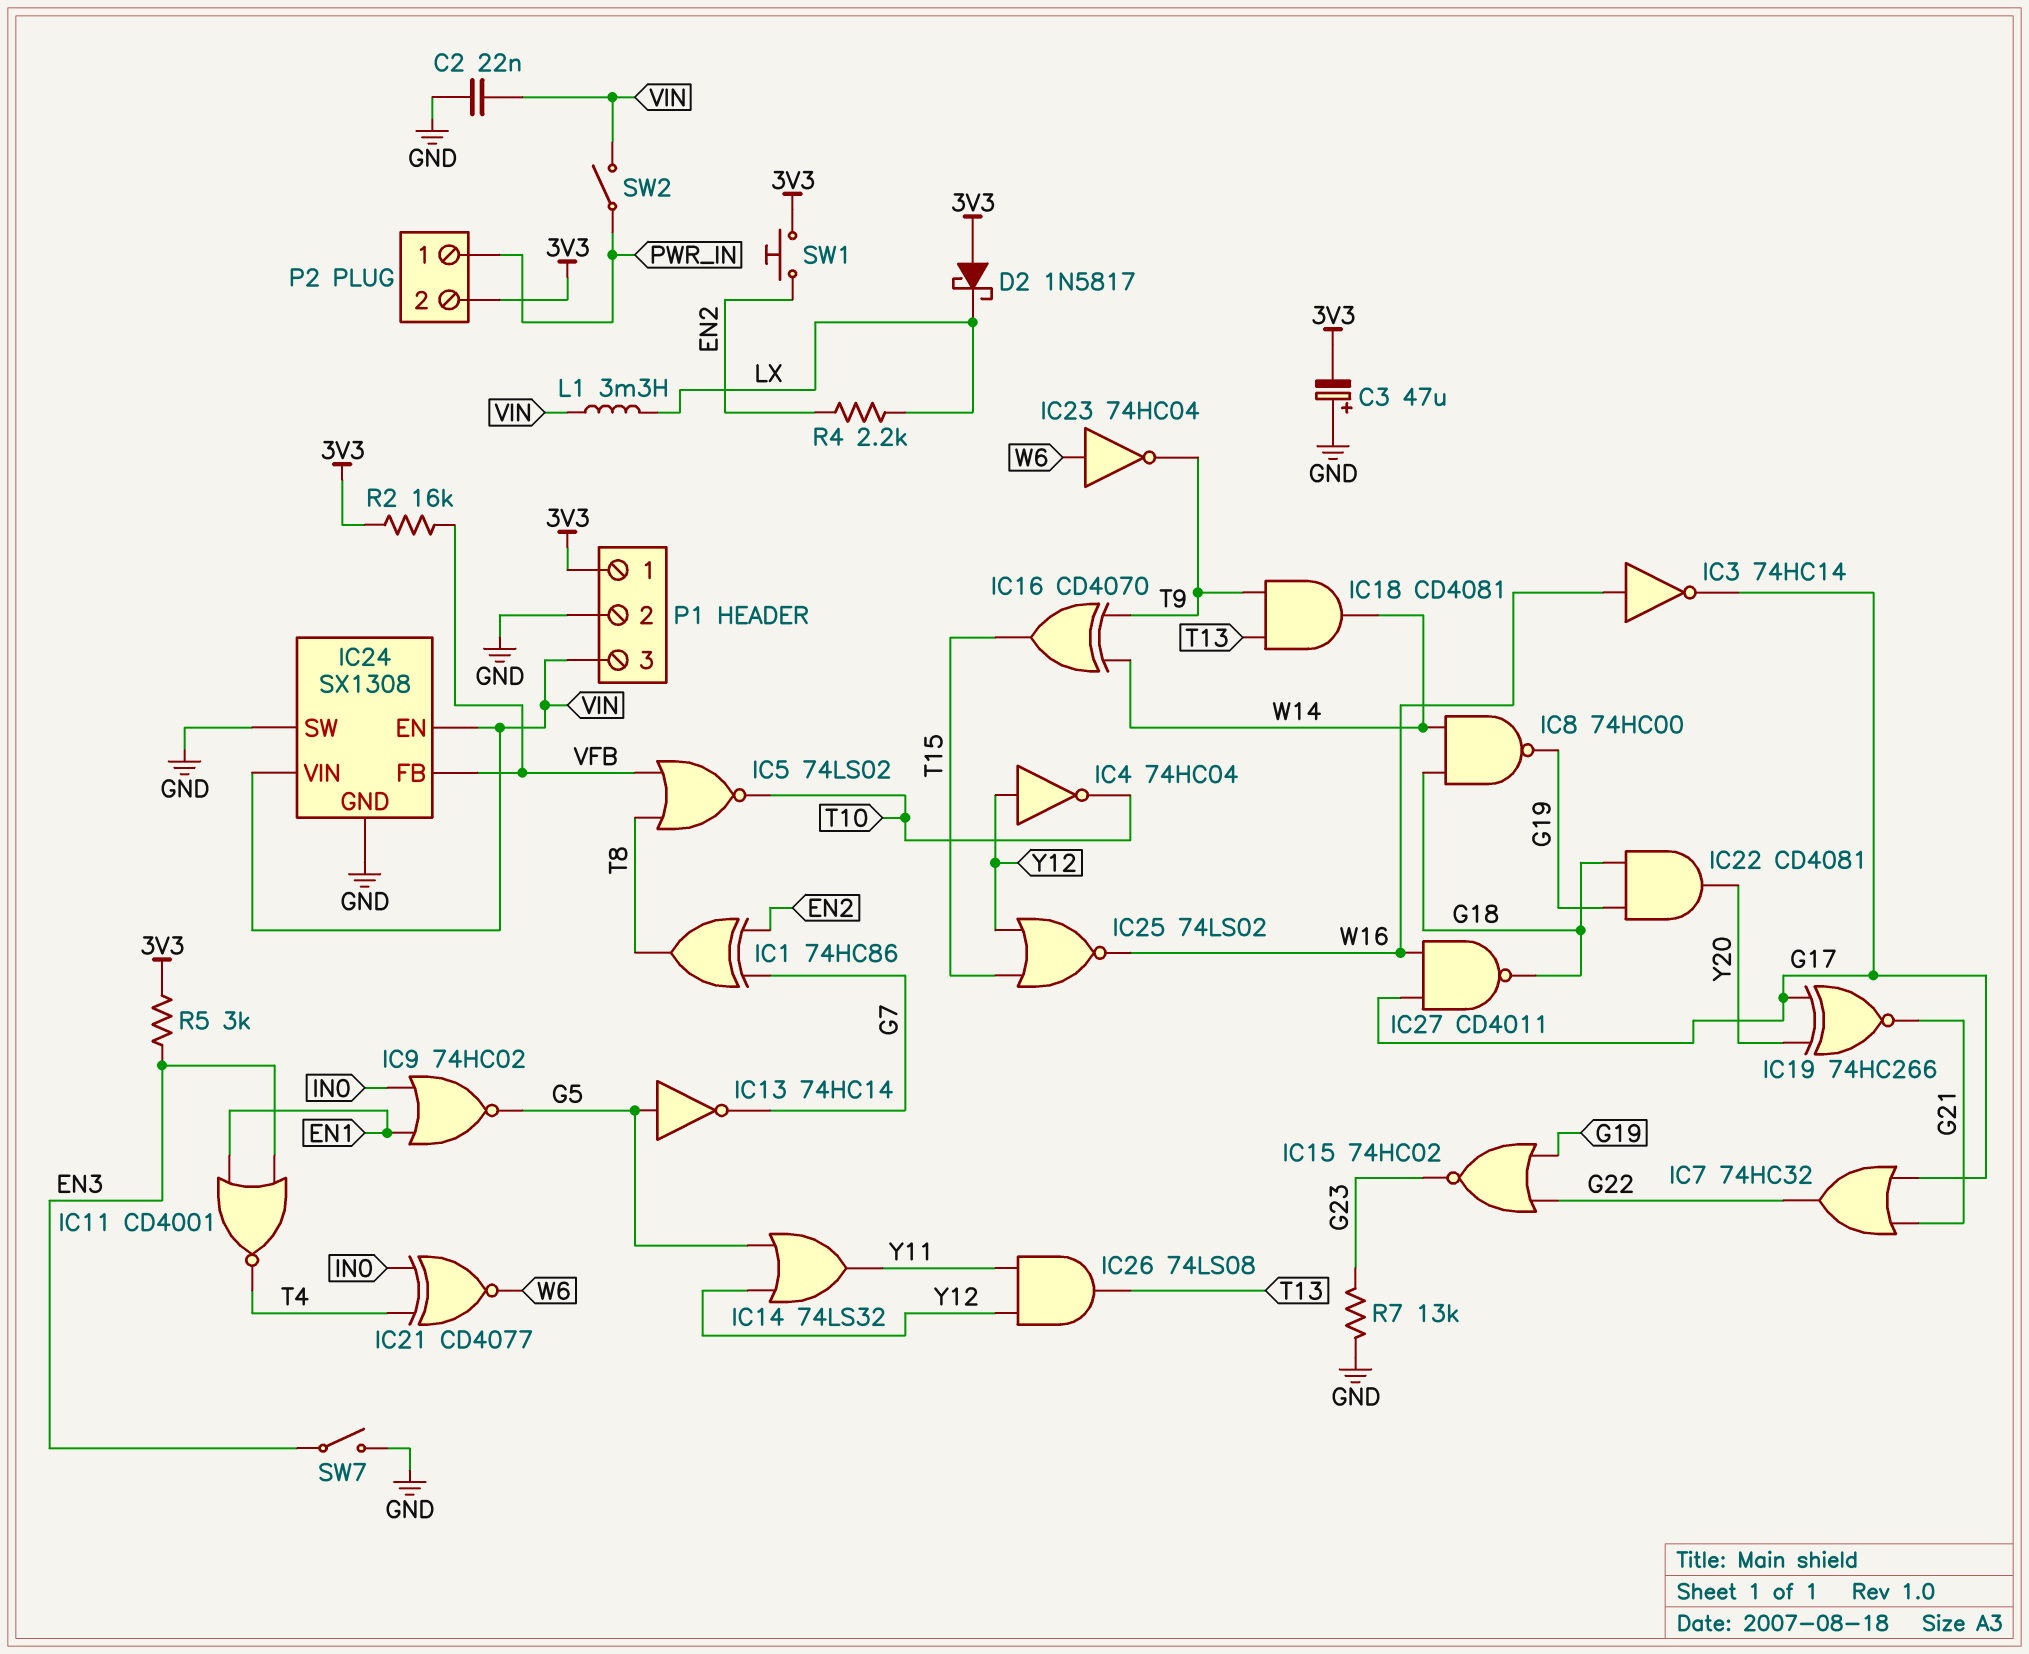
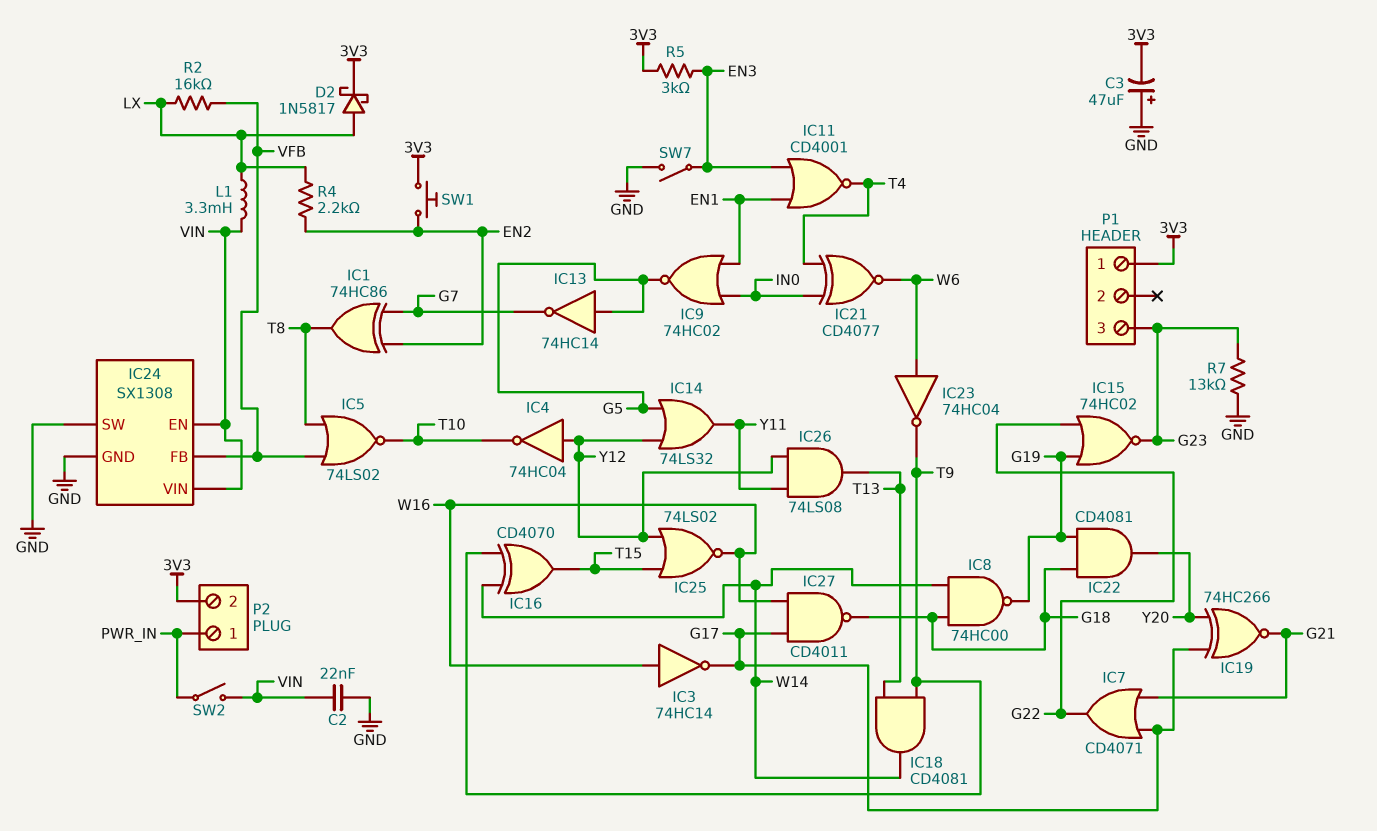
D2: schottky 1N5817 (A 3V3, K LX) -> schottky 1N5817 (A LX, K 3V3)
IC7: OR 74HC32 (in G17, in G21, out G22) -> OR CD4071 (in G17, in G21, out G22)
P1 pin 2: GND -> none
P1 pin 3: VIN -> G23
R2: 16k (3V3, VFB) -> 16k (LX, VFB)

